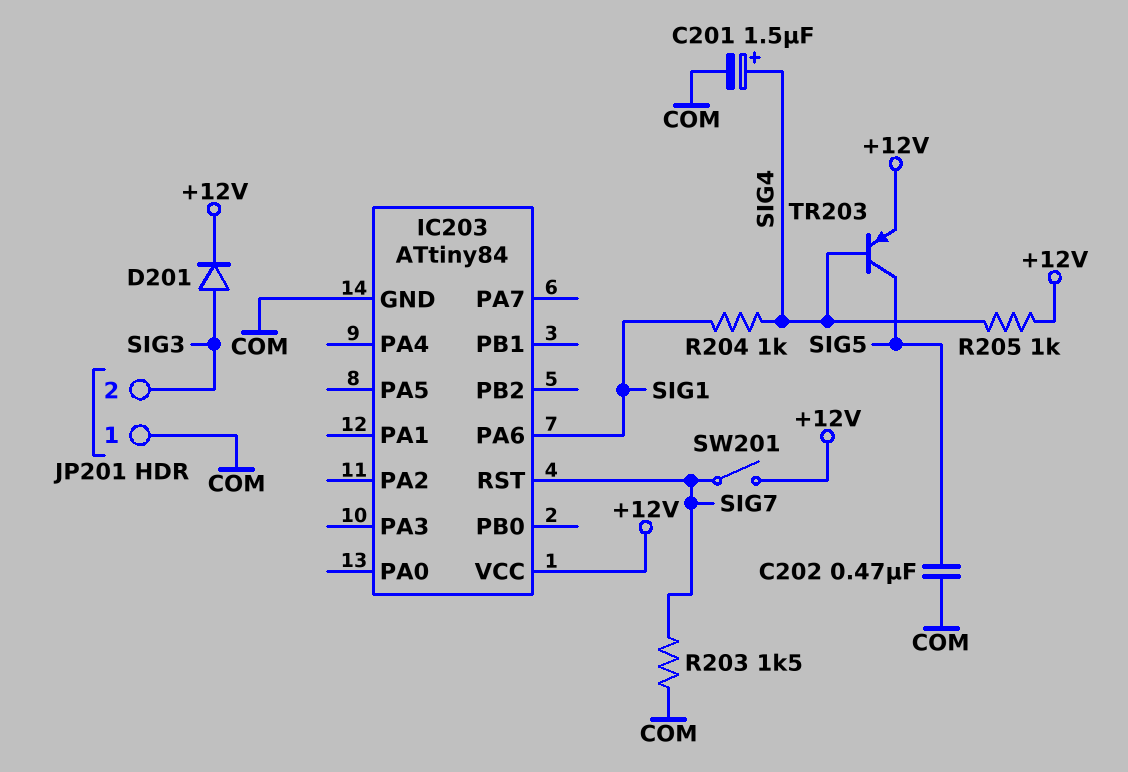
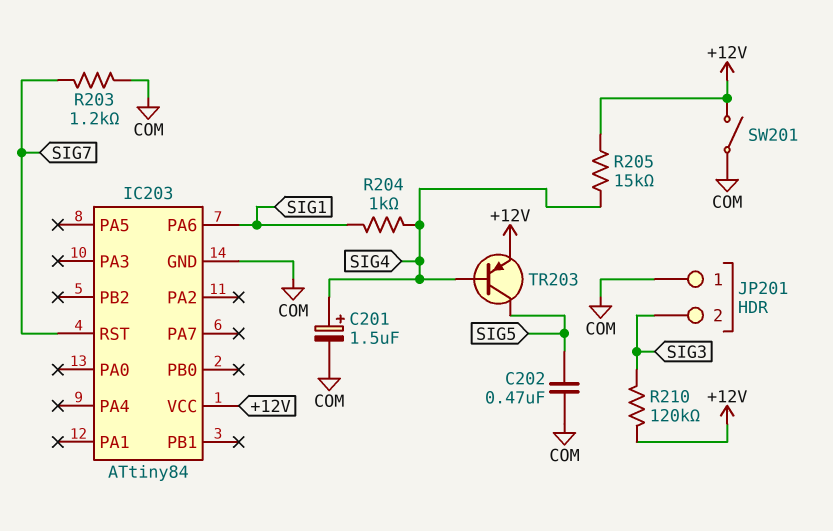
D201: diode (A SIG3, K +12V) -> none
R203: 1.5k (COM, SIG7) -> 1.2k (COM, SIG7)
R205: 1k (+12V, SIG4) -> 15k (+12V, SIG4)
R210: none -> 120k (+12V, SIG3)
SW201: switch (+12V, SIG7) -> switch (+12V, COM)

